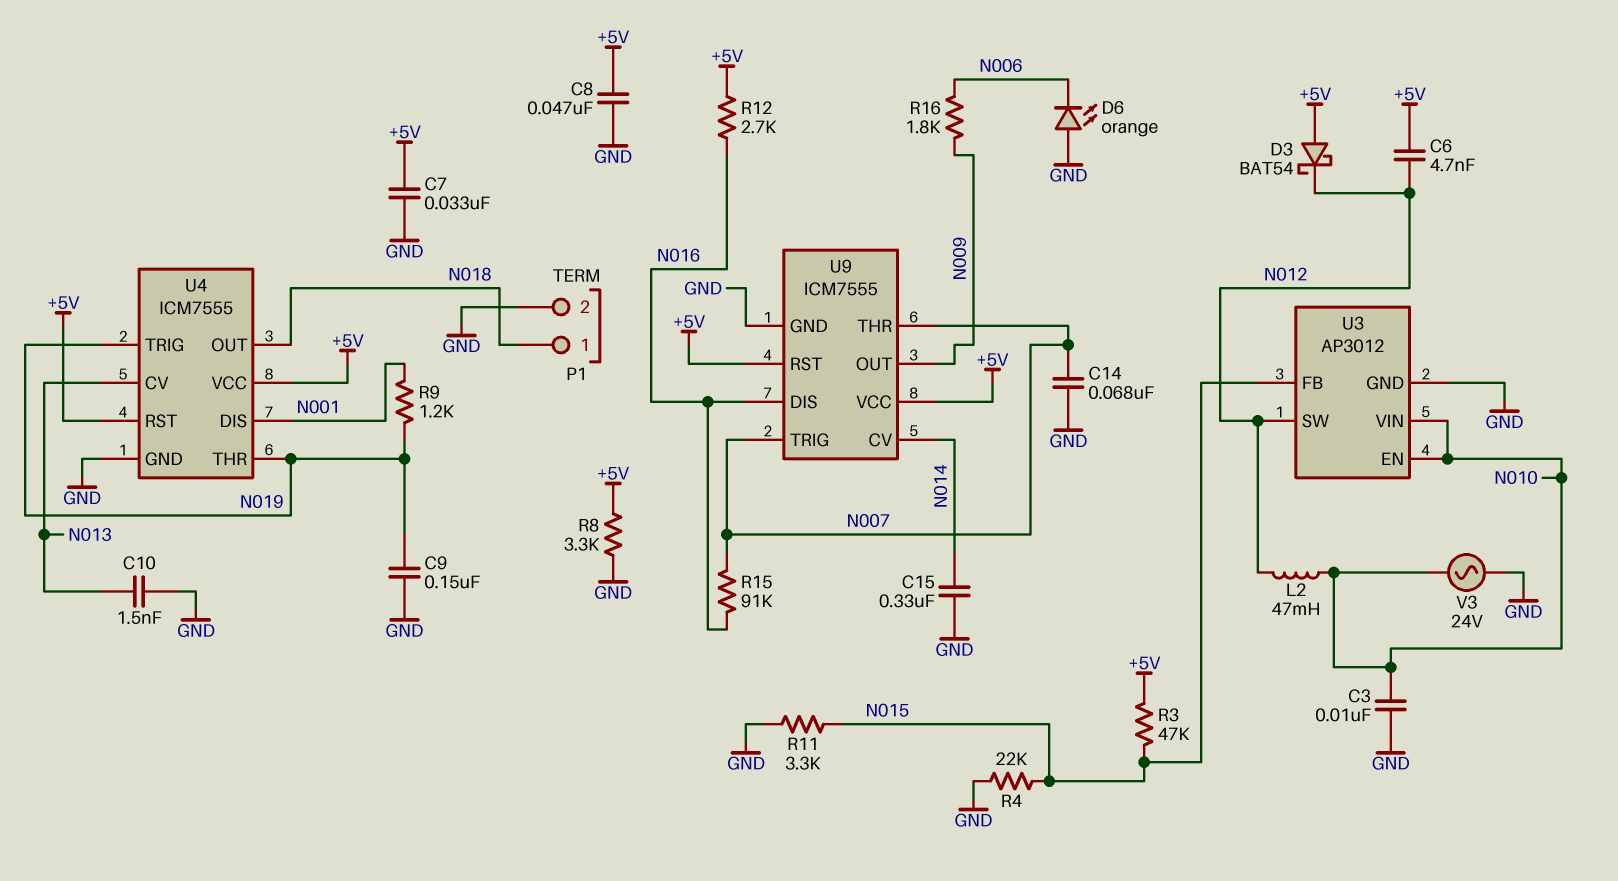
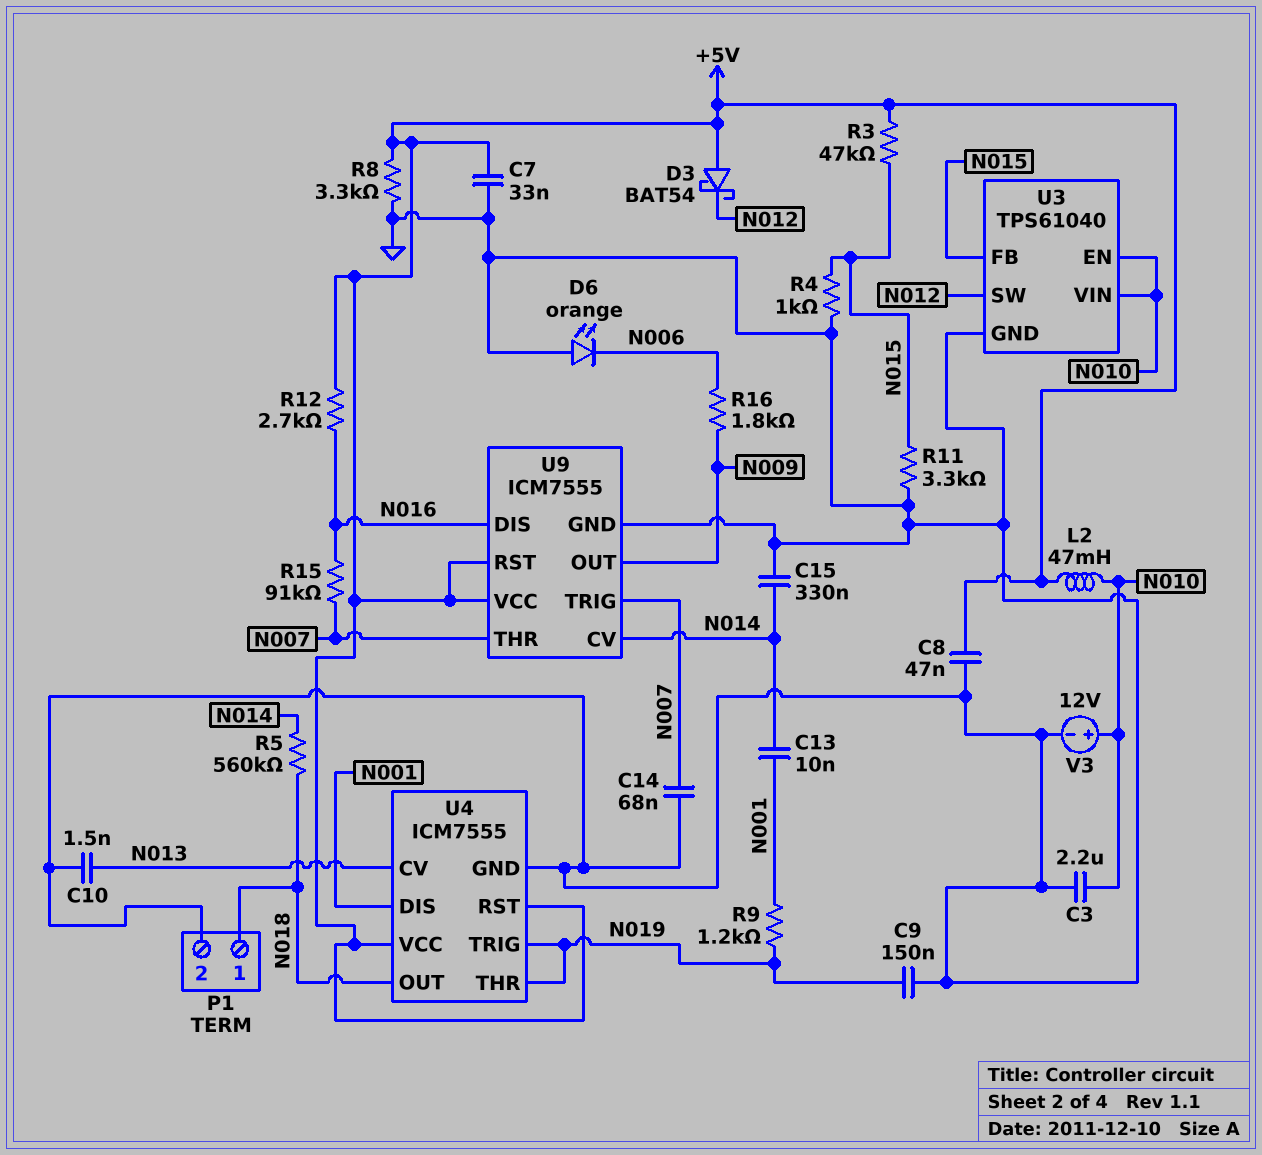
C3: 10nF (GND, N010) -> 2.2uF (GND, N010)
C6: 4.7nF (+5V, N012) -> none
C13: none -> 10nF (N001, N014)
L2: 47mH (N010, N012) -> 47mH (+5V, N010)
R4: 22k (GND, N015) -> 1k (GND, N015)
R5: none -> 560k (N014, N018)
U3: AP3012 -> TPS61040
V3: AC 24V (GND, N010) -> 12V (plus N010, minus GND)

